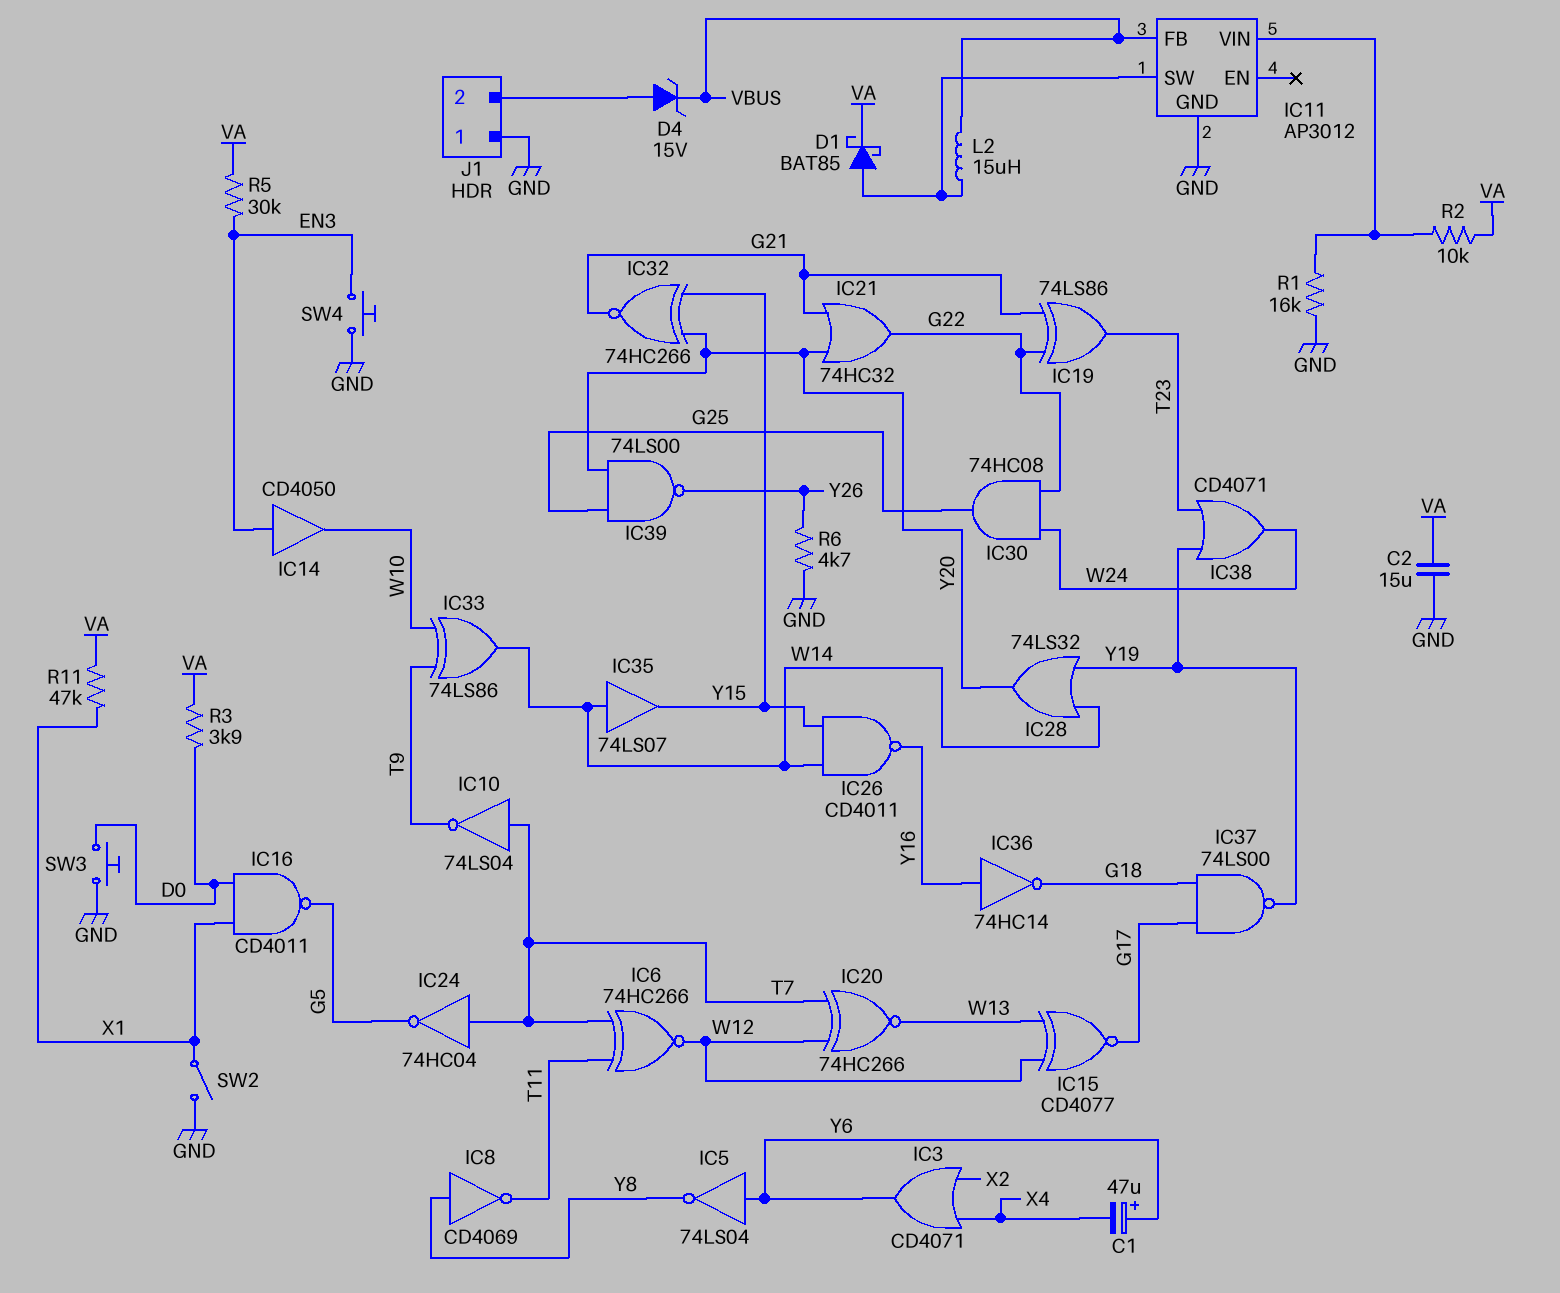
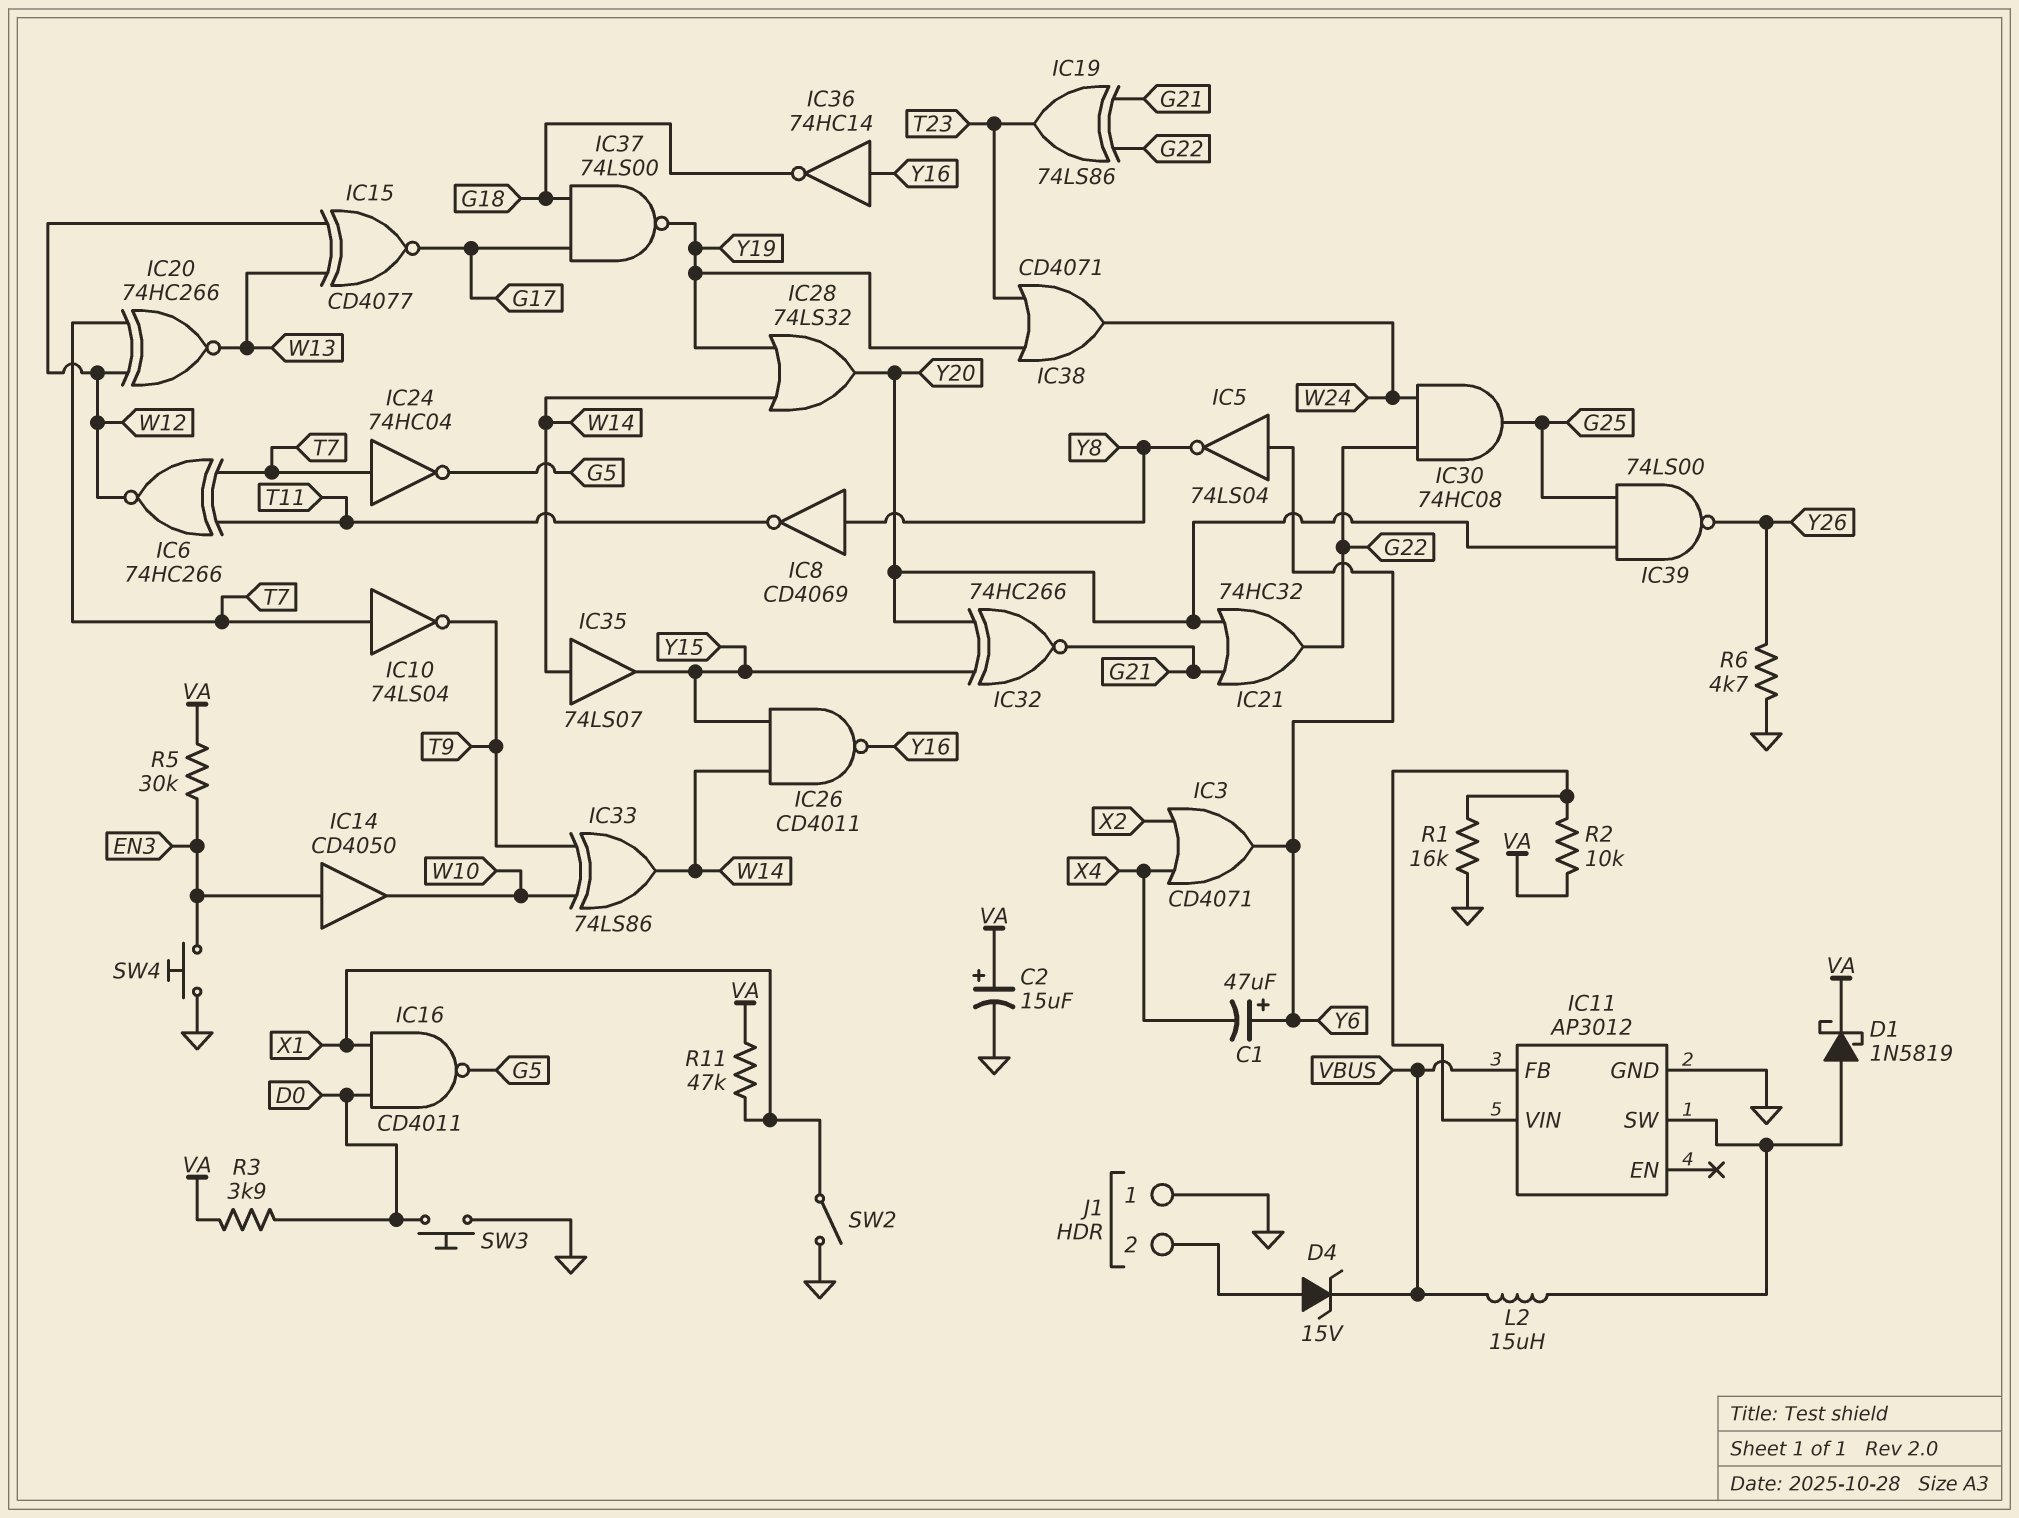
C2: 15uF (GND, VA) -> 15uF (plus VA, minus GND)
D1: schottky BAT85 (A IC11/SW, K VA) -> schottky 1N5819 (A IC11/SW, K VA)

